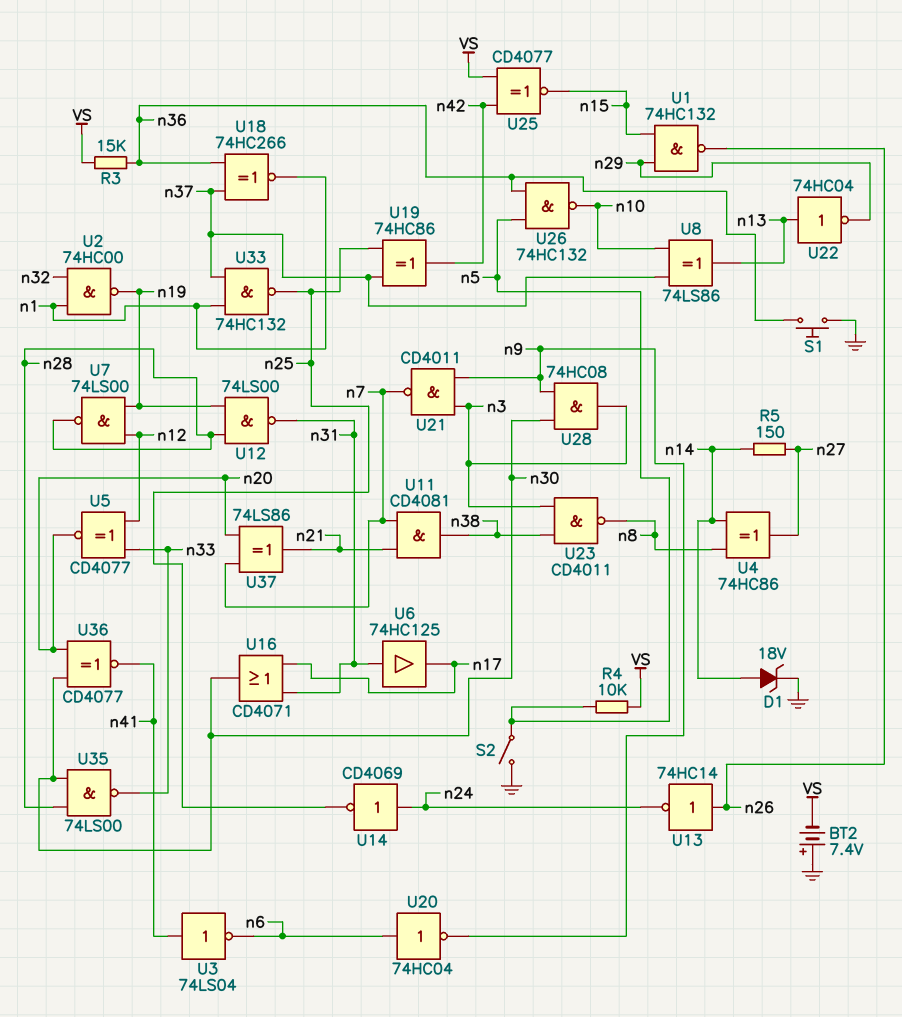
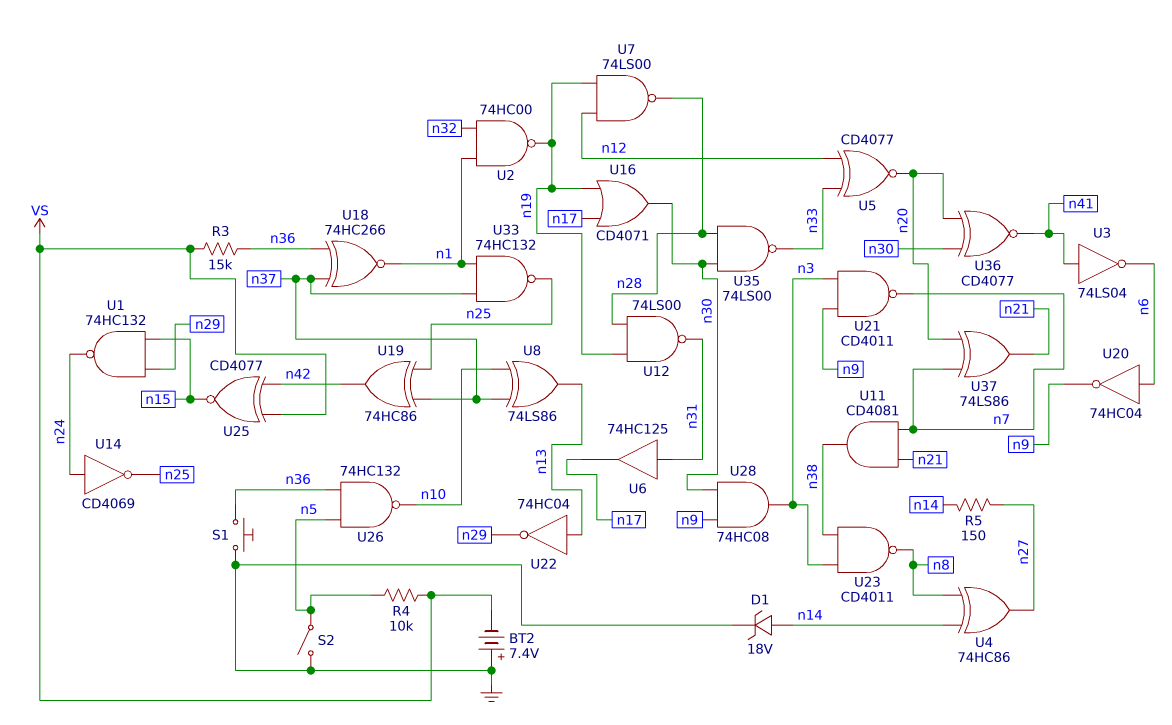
U1: NAND 74HC132 (in n15, in n29, out n26) -> NAND 74HC132 (in n15, in n29, out n24)
U13: NOT 74HC14 (in n26, out n24) -> none
U16: OR CD4071 (in n17, in n31, out n30) -> OR CD4071 (in n17, in n19, out n30)

